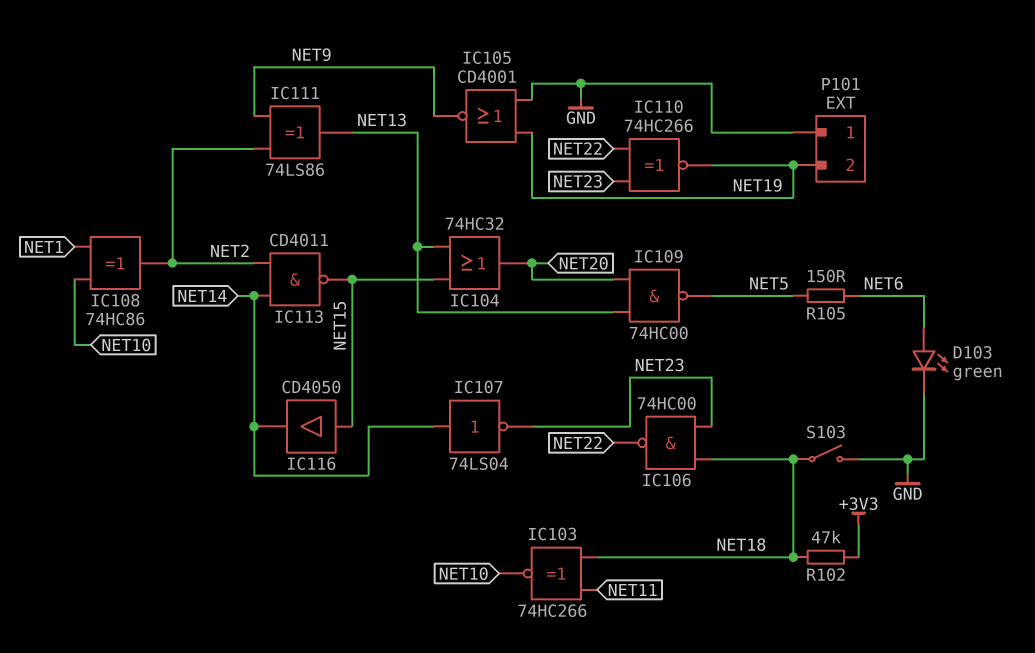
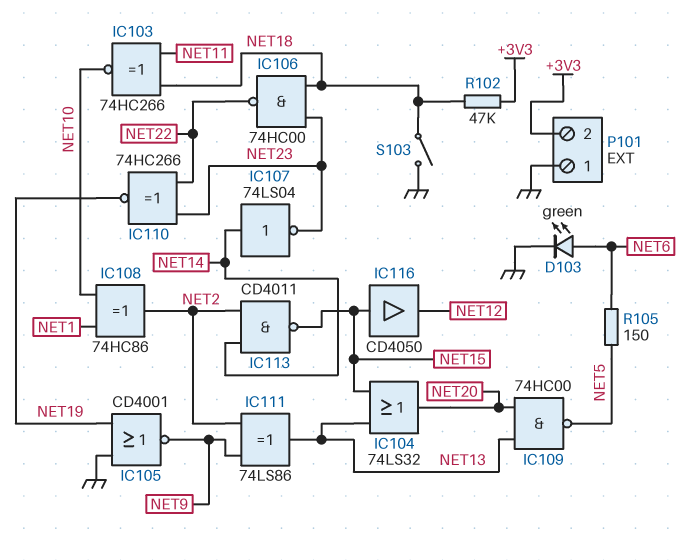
IC104: OR 74HC32 (in NET13, in NET15, out NET20) -> OR 74LS32 (in NET13, in NET15, out NET20)
IC116: buffer CD4050 (in NET15, out NET14) -> buffer CD4050 (in NET15, out NET12)
P101 pin 2: NET19 -> +3V3

